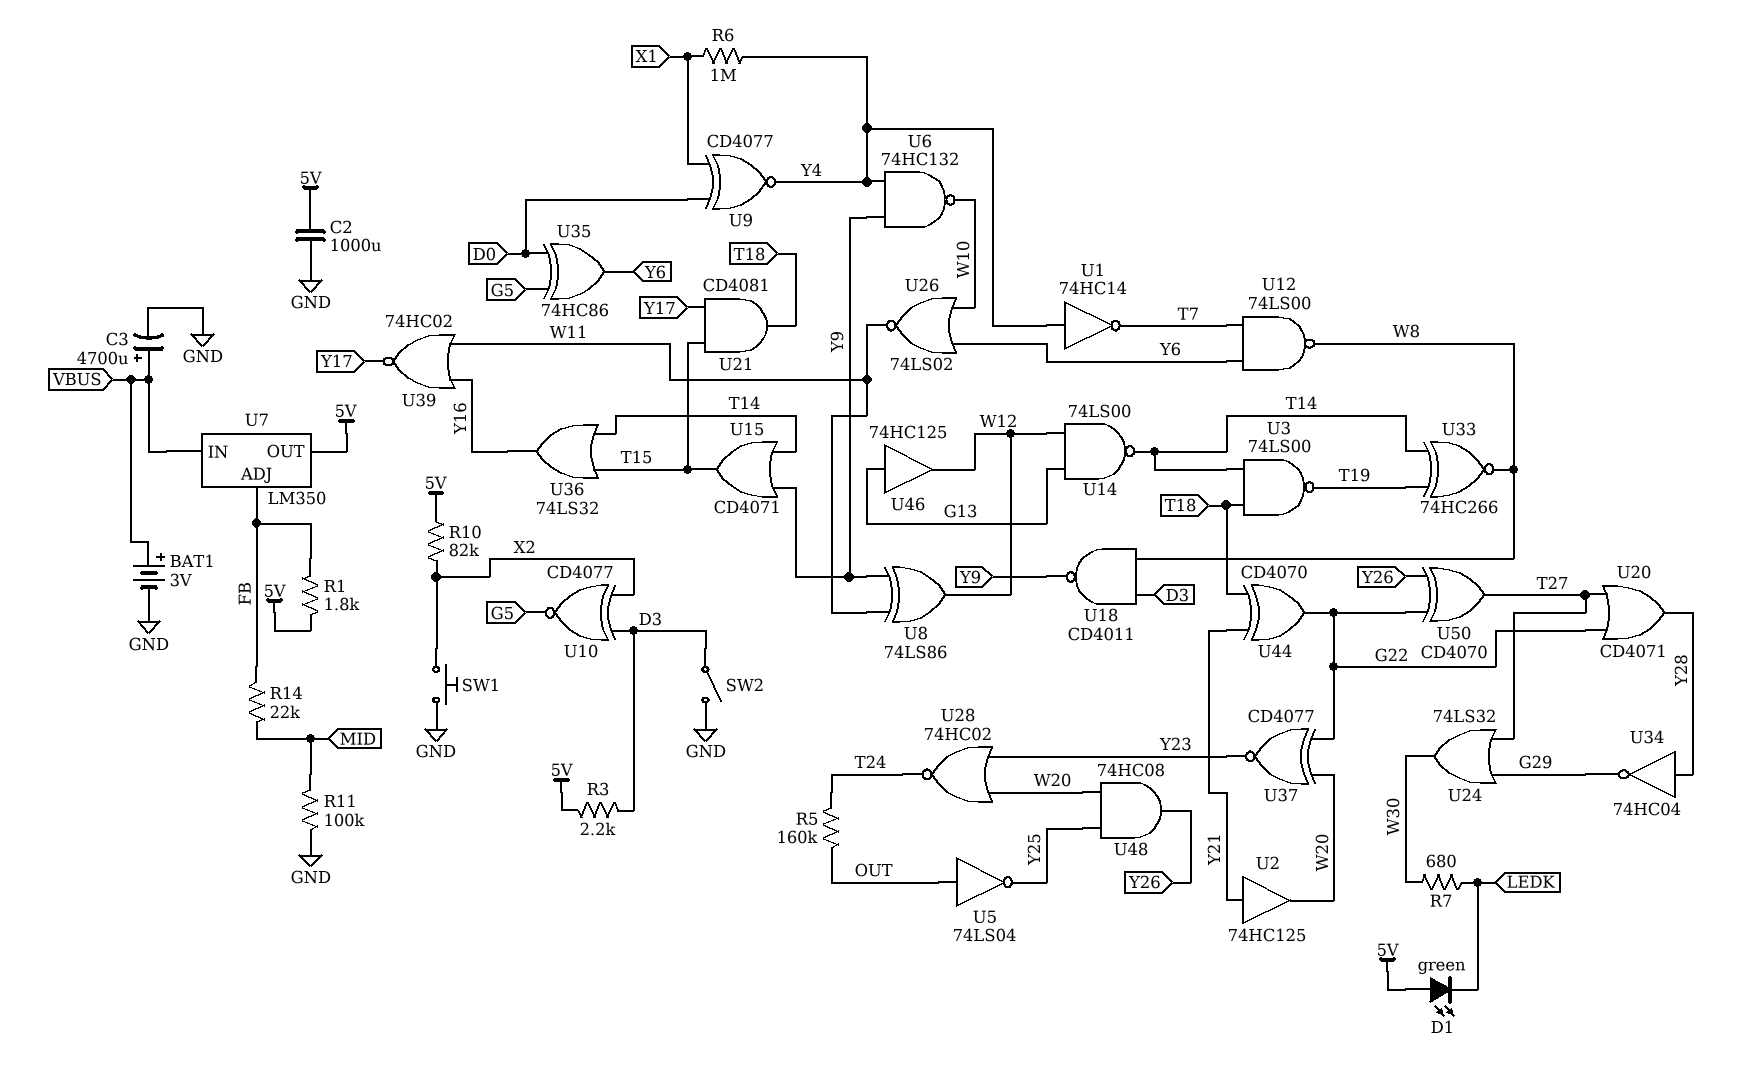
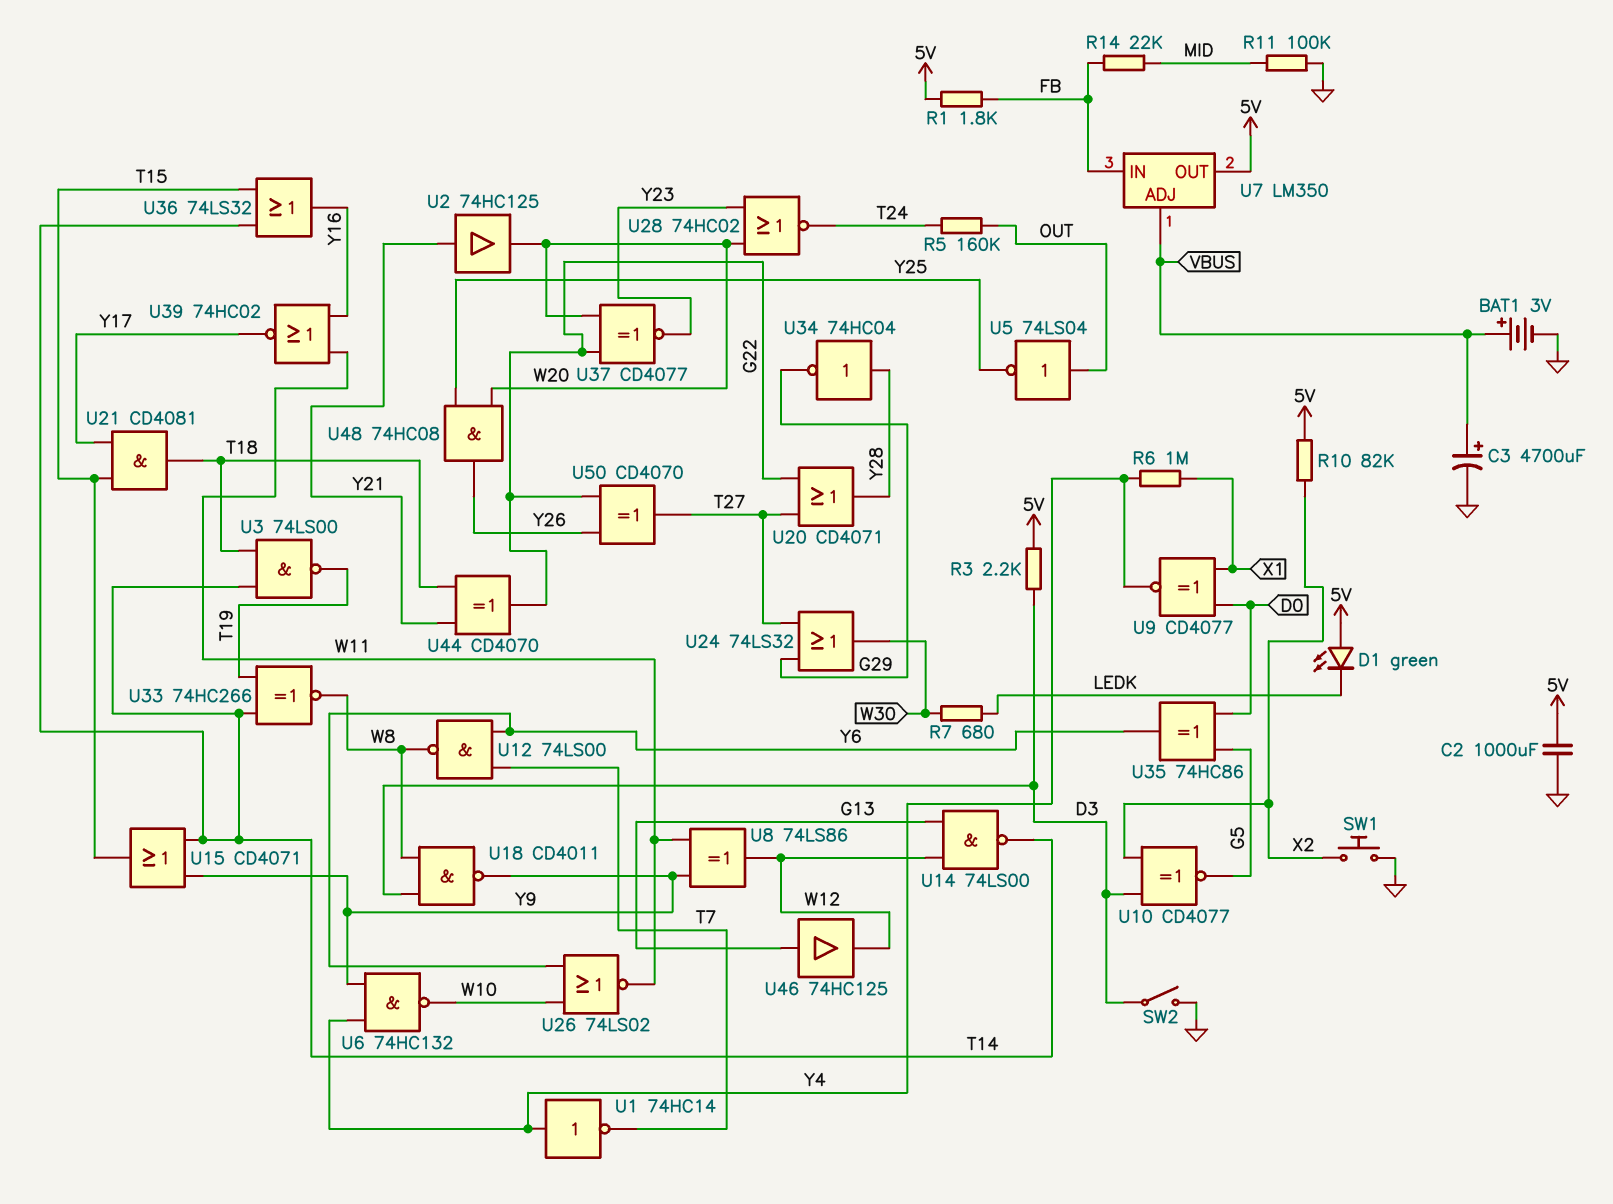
U7 pin ADJ: FB -> VBUS
U7 pin IN: VBUS -> FB

